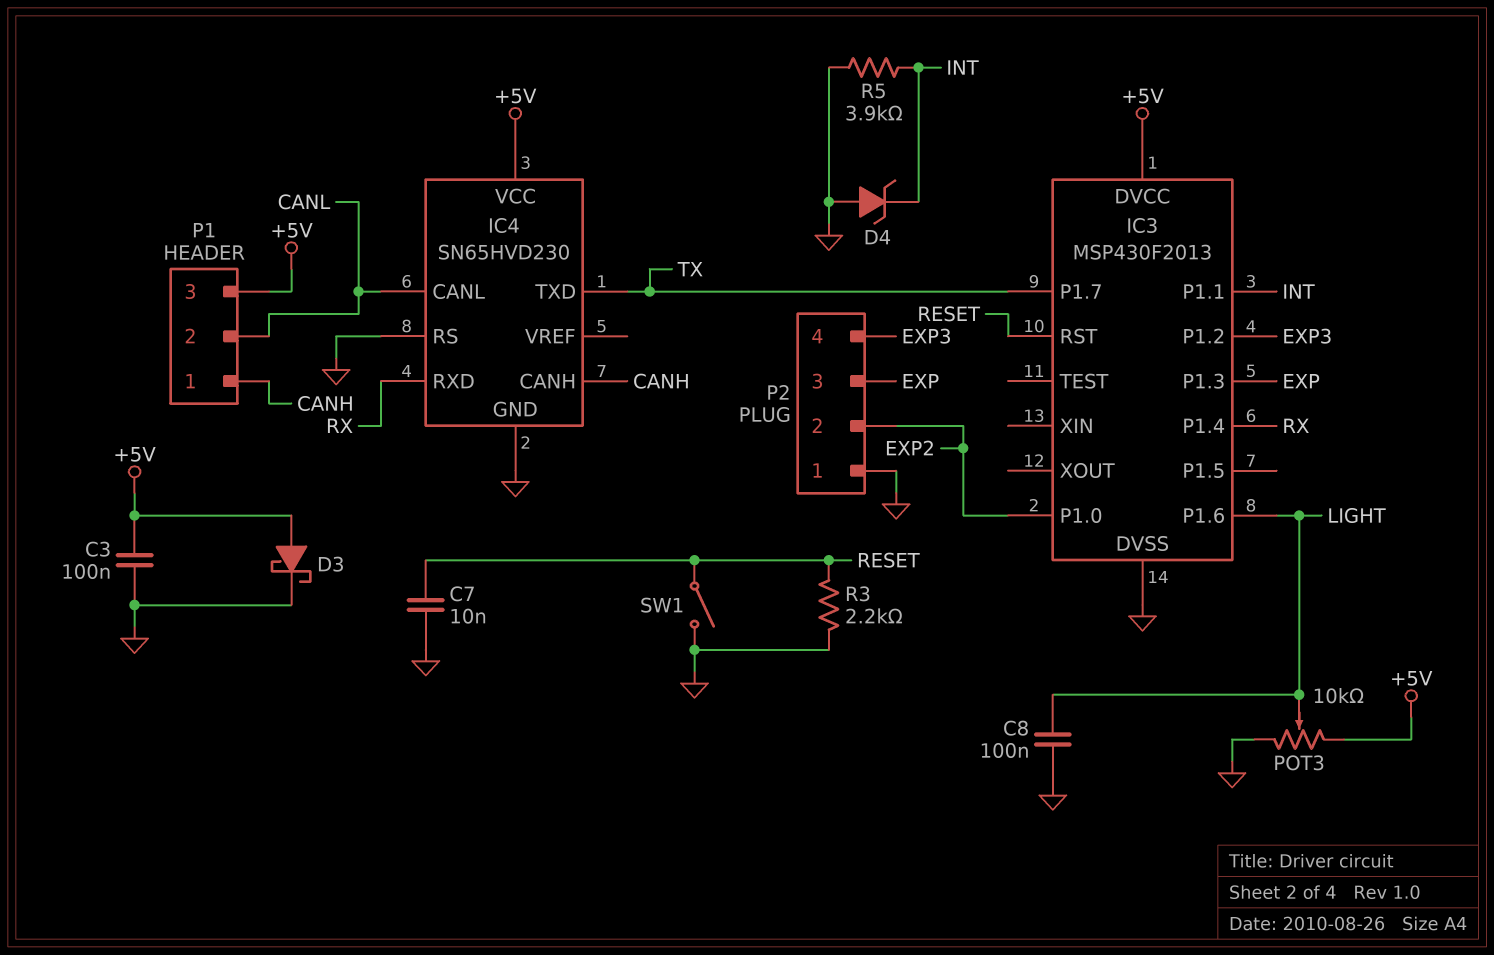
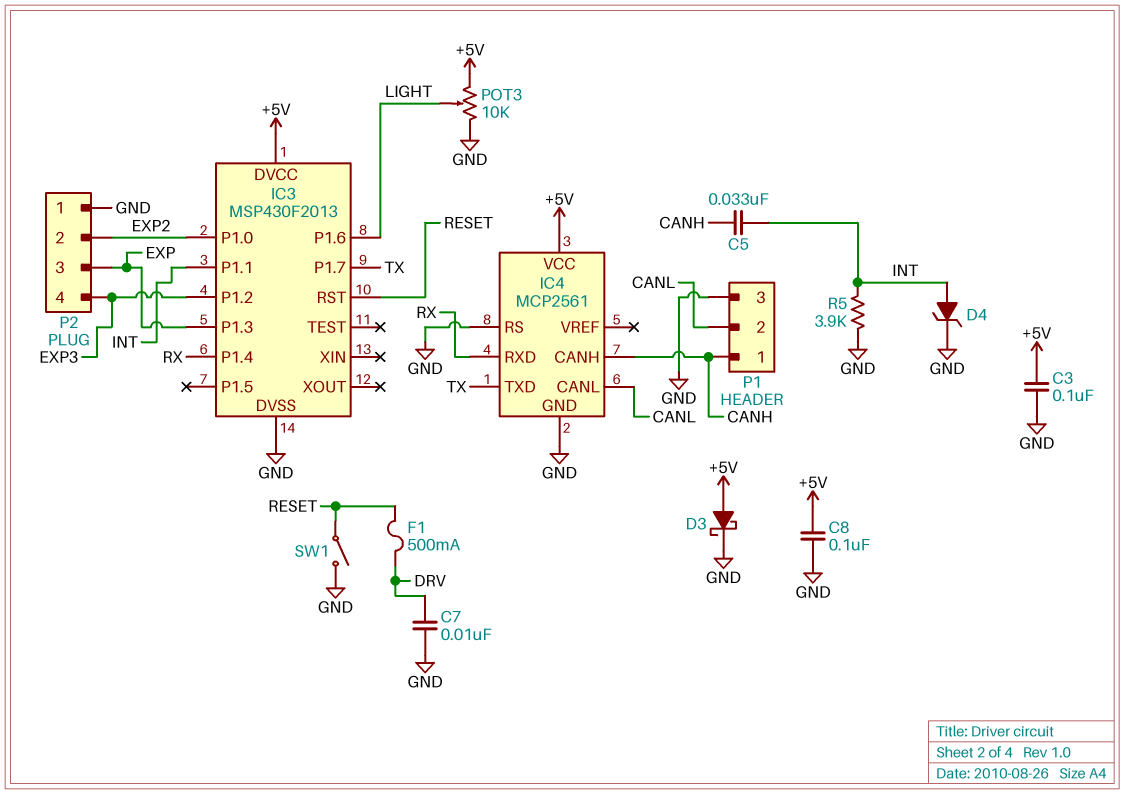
C5: none -> 33nF (CANH, INT)
C7: 10nF (GND, RESET) -> 10nF (DRV, GND)
C8: 100nF (GND, LIGHT) -> 100nF (+5V, GND)
D4: zener (A GND, K INT) -> zener (A INT, K GND)
F1: none -> 500mA (DRV, RESET)
IC4: SN65HVD230 -> MCP2561
P1 pin 3: +5V -> GND
R3: 2.2k (GND, RESET) -> none

